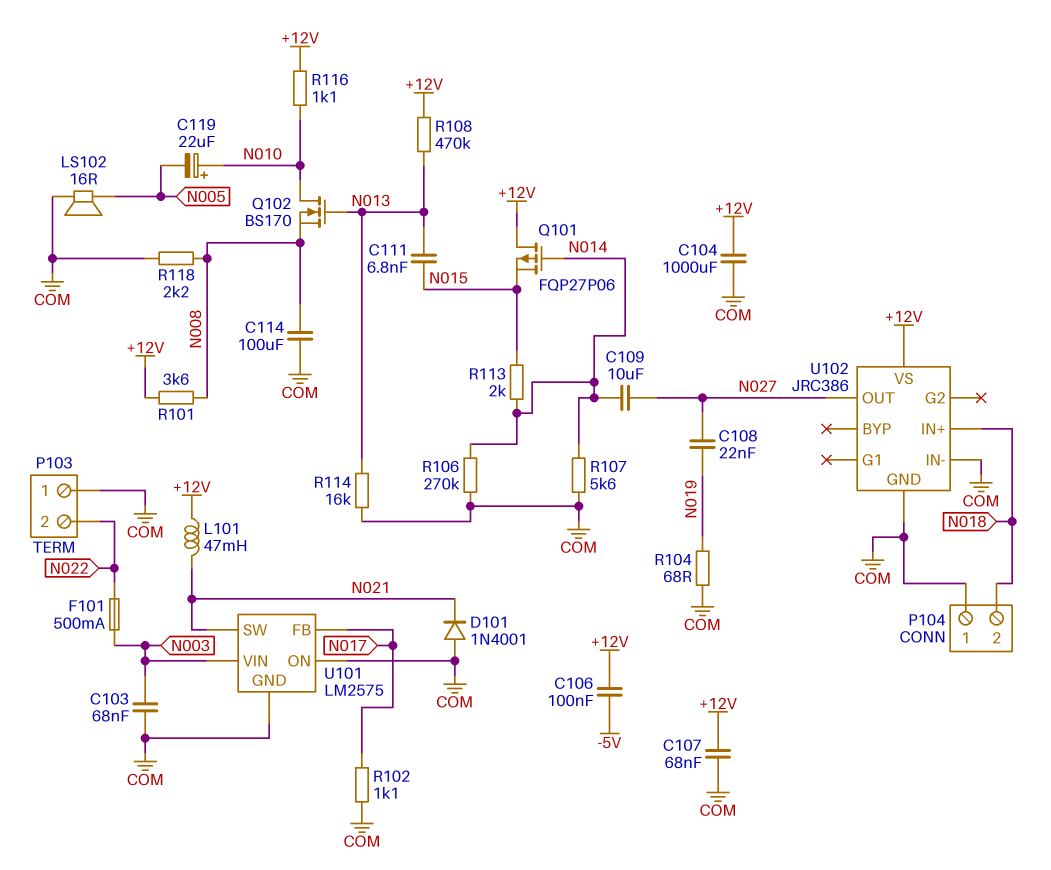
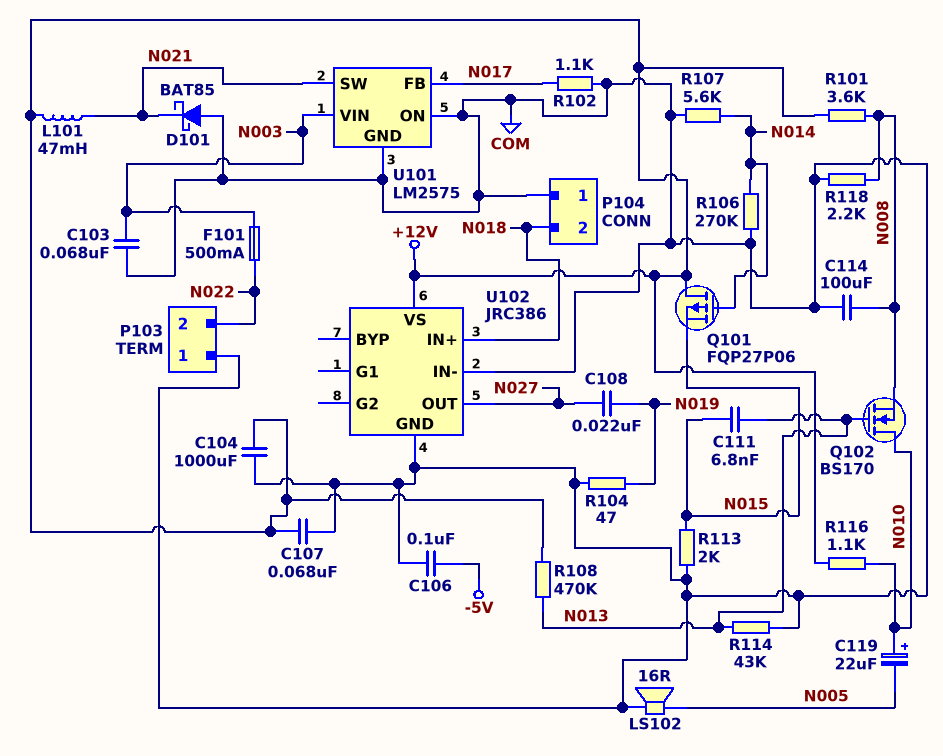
C106: 100nF (+12V, -5V) -> 100nF (-5V, COM)
C109: 10uF (N014, N027) -> none
D101: diode 1N4001 (A COM, K N021) -> schottky BAT85 (A COM, K N021)
R104: 68 (COM, N019) -> 47 (COM, N019)
R113: 2k (N014, N015) -> 2k (COM, N015)
R114: 16k (COM, N013) -> 43k (COM, N013)

